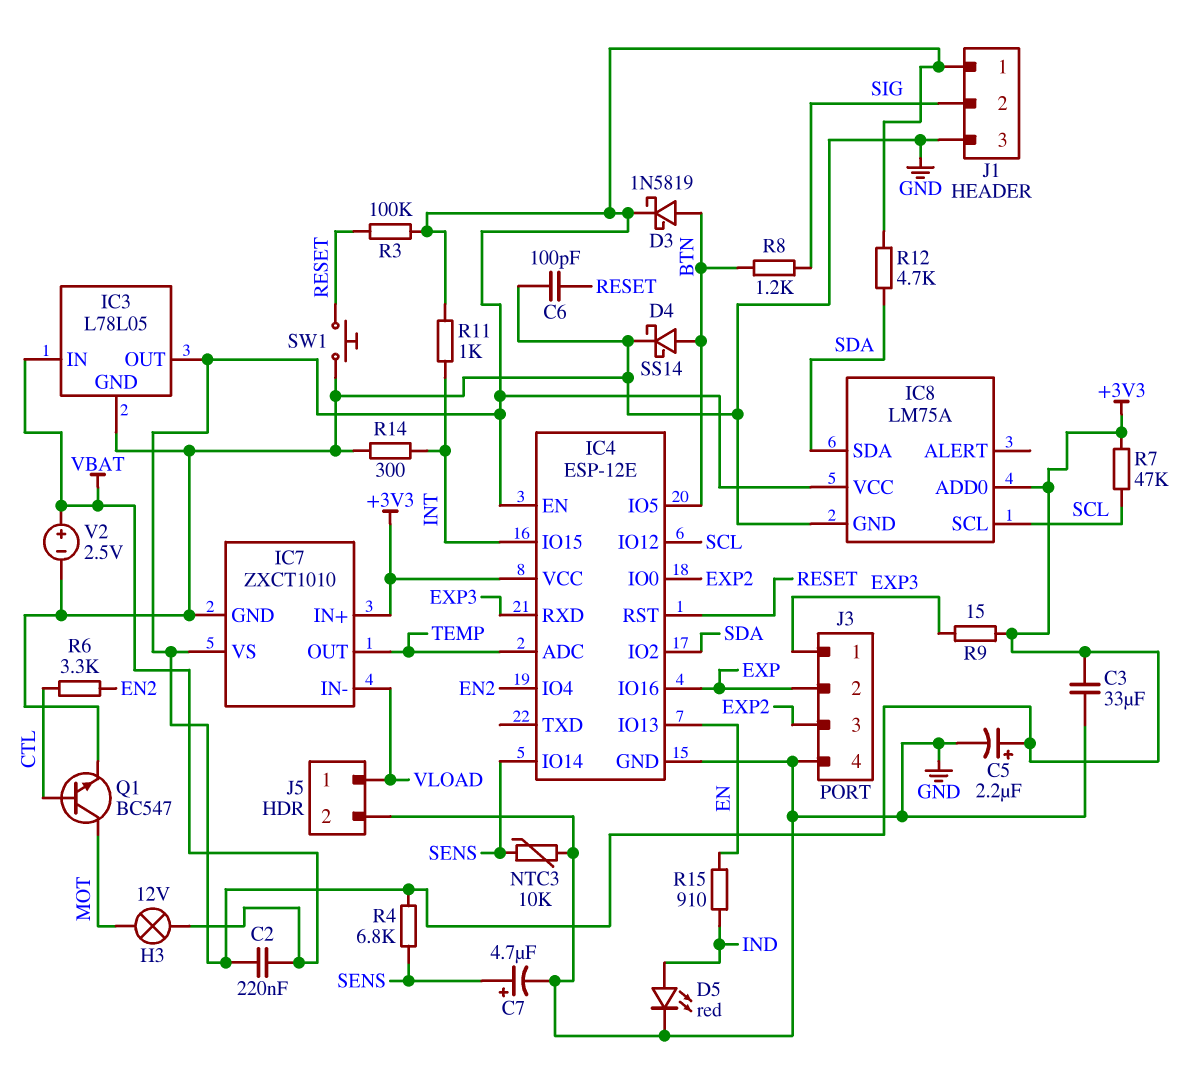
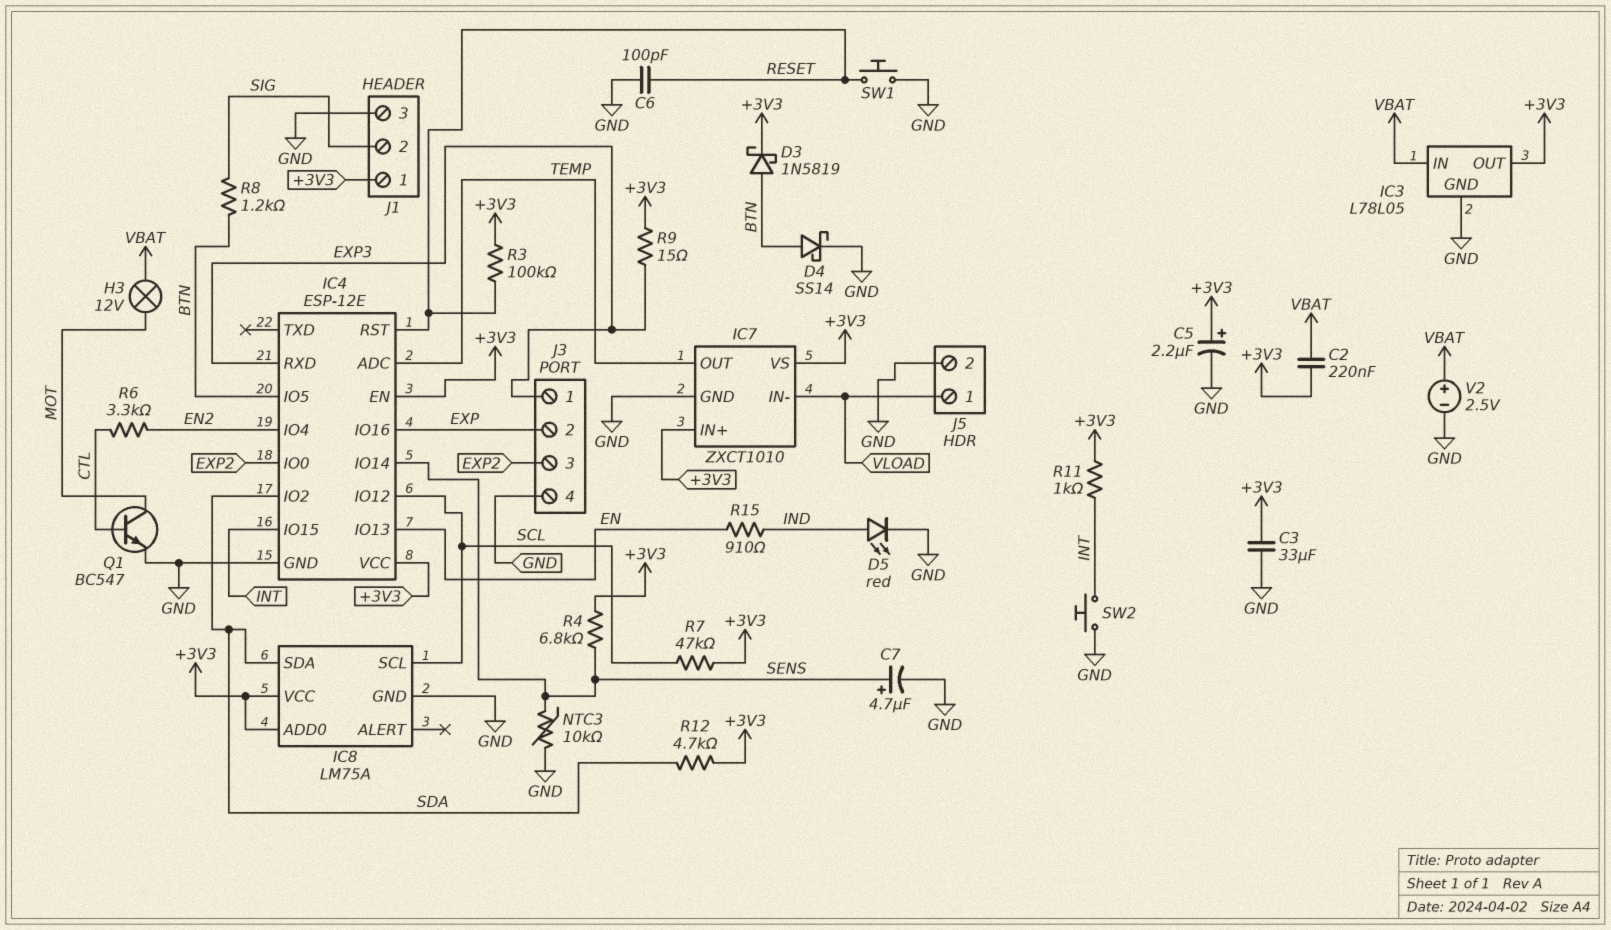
R14: 300 (GND, INT) -> none
SW2: none -> button (GND, INT)

